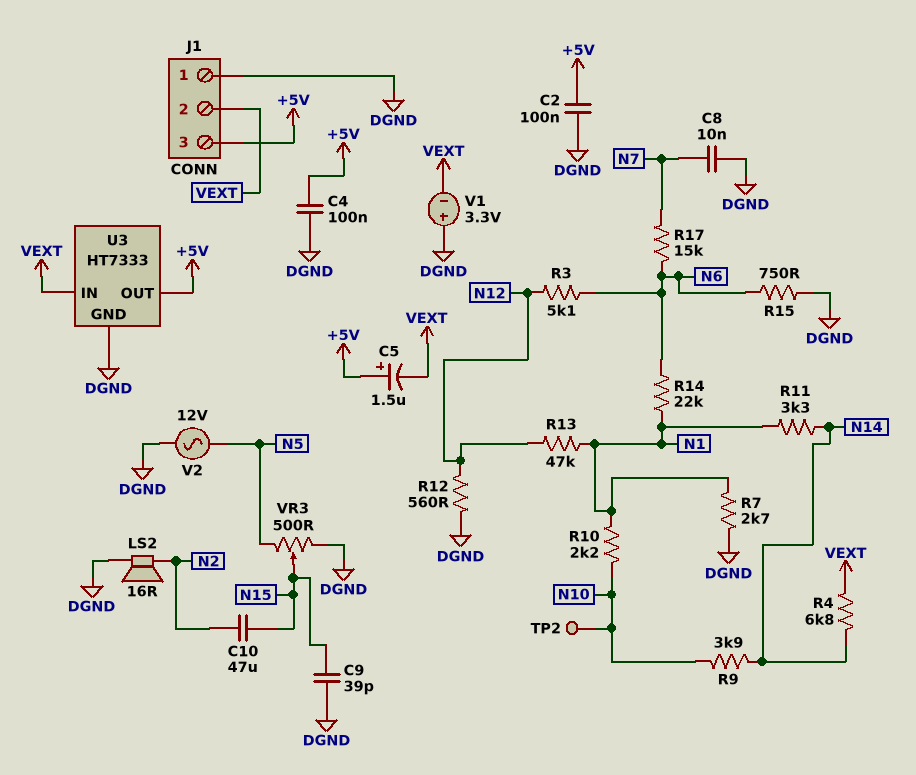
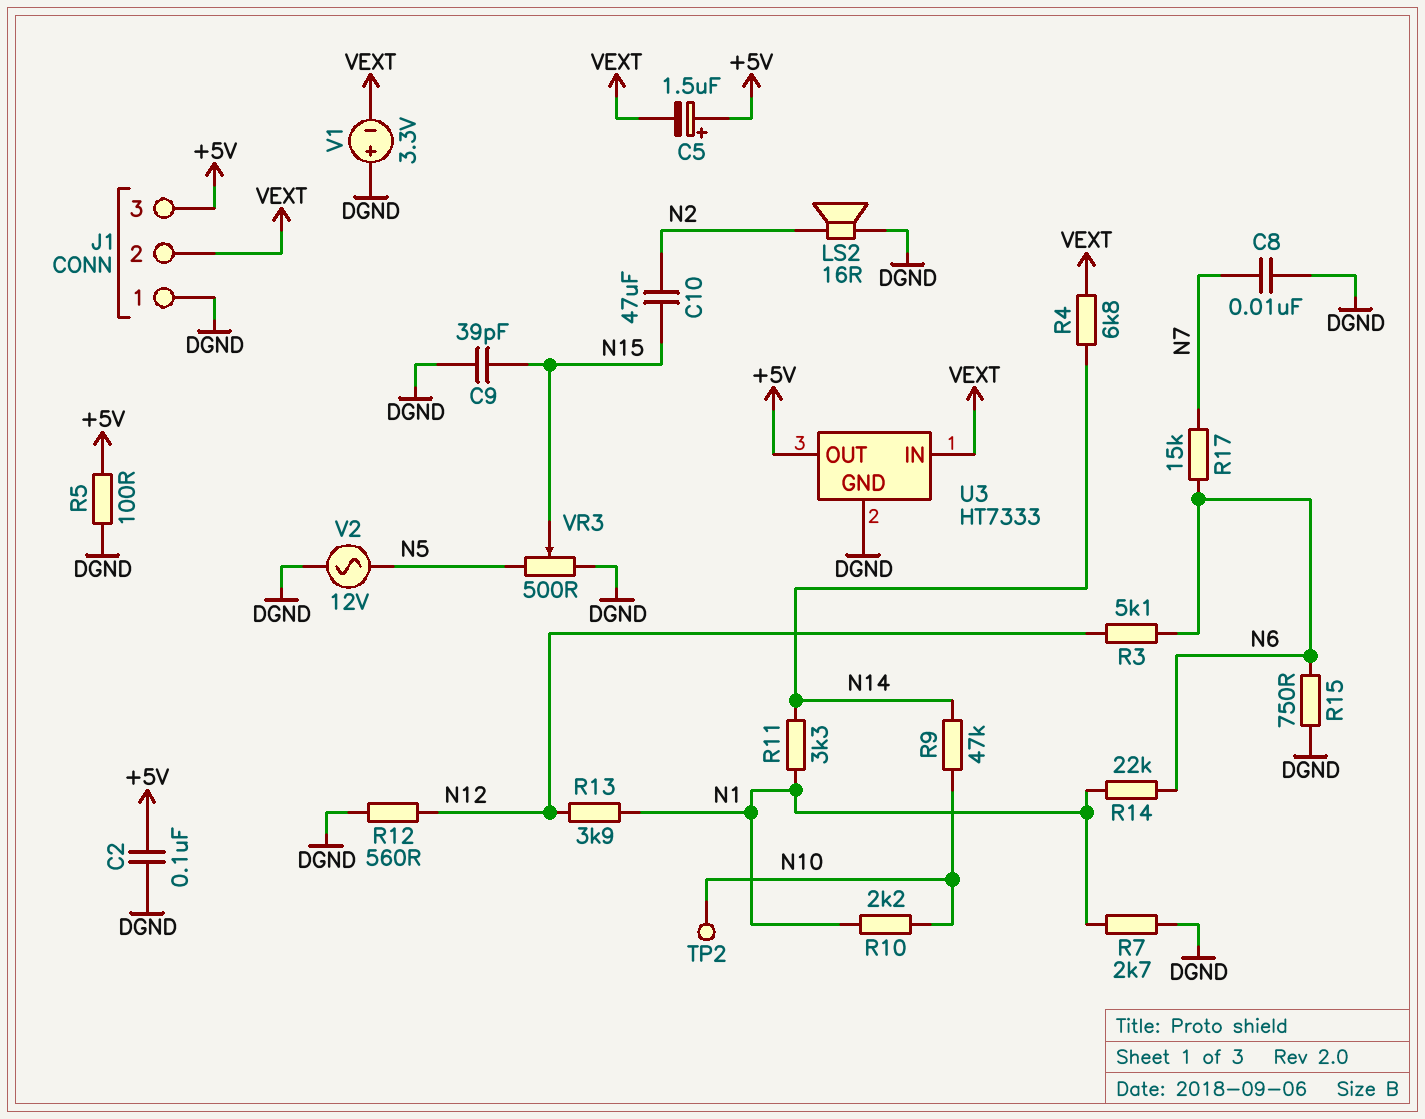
C4: 100nF (+5V, DGND) -> none
R5: none -> 100 (+5V, DGND)
R9: 3.9k (N10, N14) -> 47k (N10, N14)
R13: 47k (N1, N12) -> 3.9k (N1, N12)

